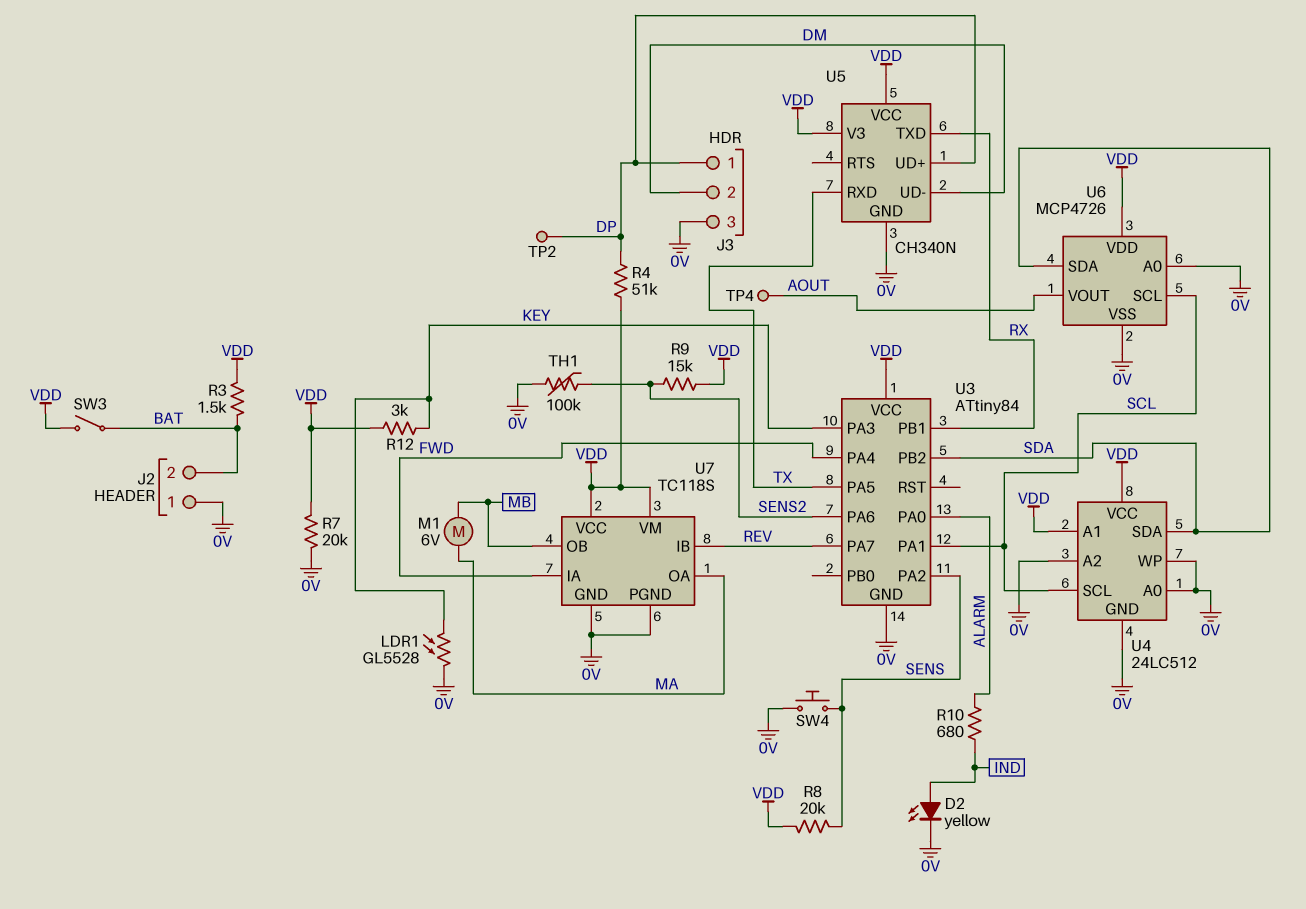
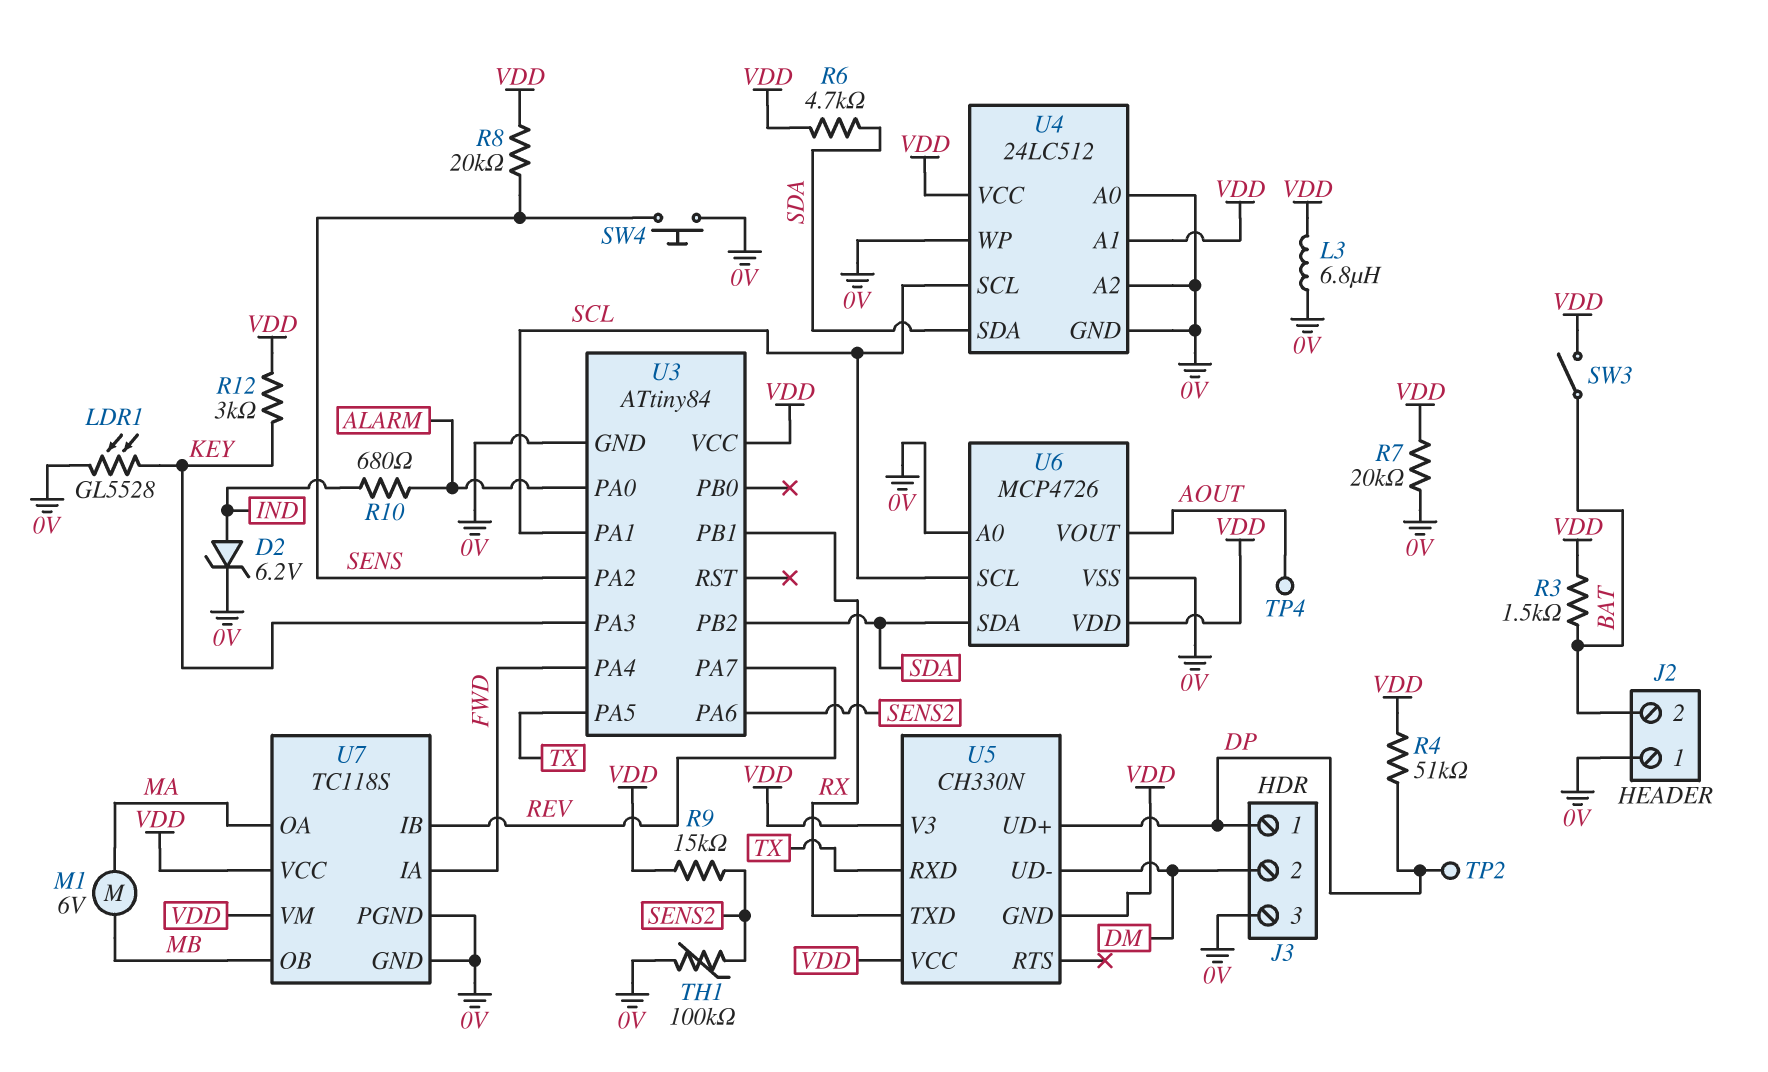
D2: LED yellow (A IND, K 0V) -> zener 6.2V (A IND, K 0V)
L3: none -> 6.8uH (0V, VDD)
R6: none -> 4.7k (SDA, VDD)
U5: CH340N -> CH330N
U5 pin GND: 0V -> VDD

